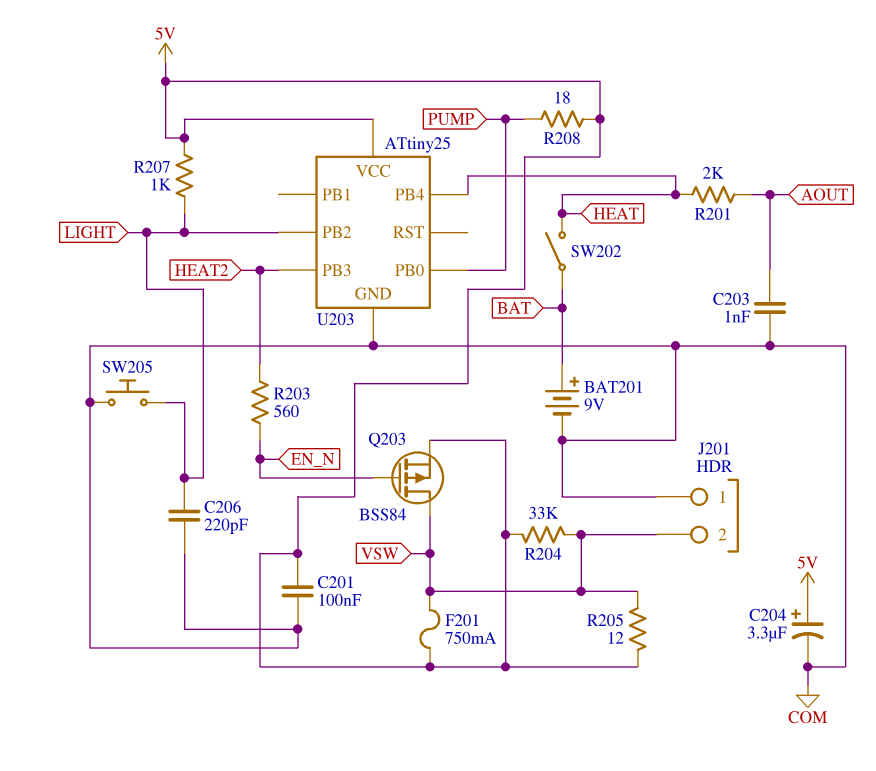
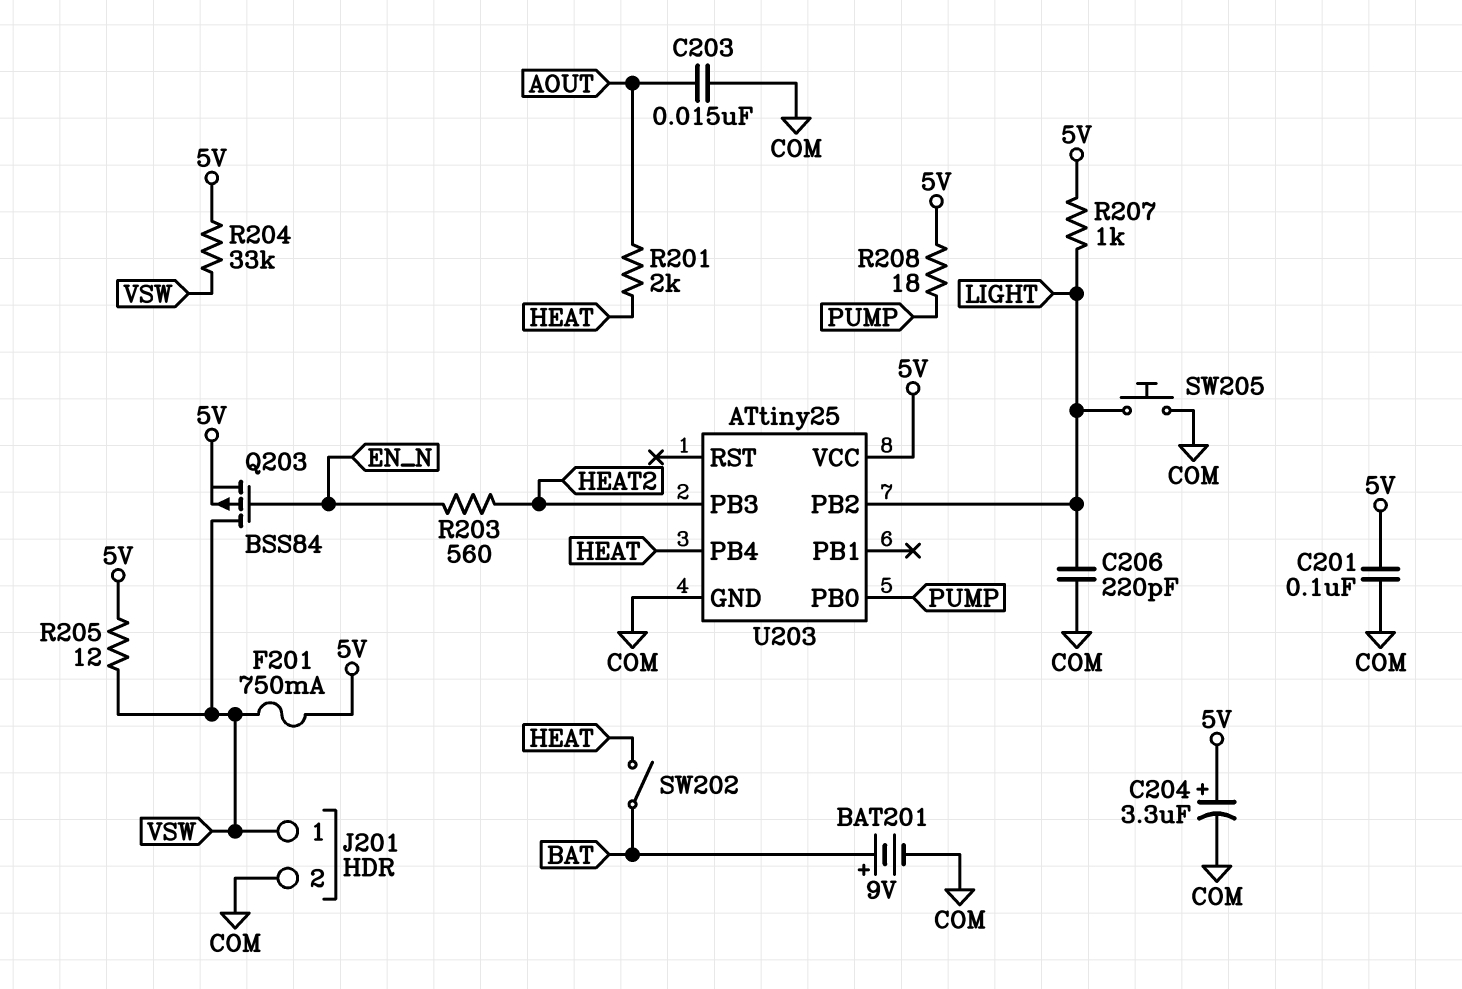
C203: 1nF (AOUT, COM) -> 15nF (AOUT, COM)
J201 pin 1: COM -> VSW
J201 pin 2: VSW -> COM

